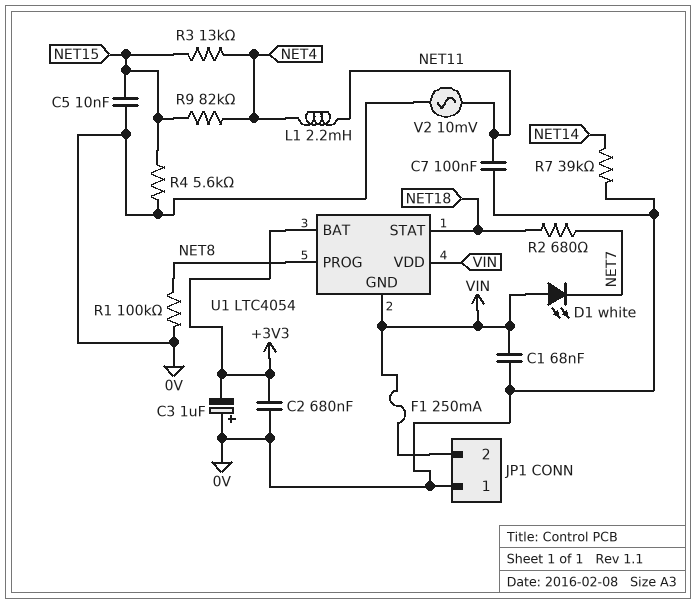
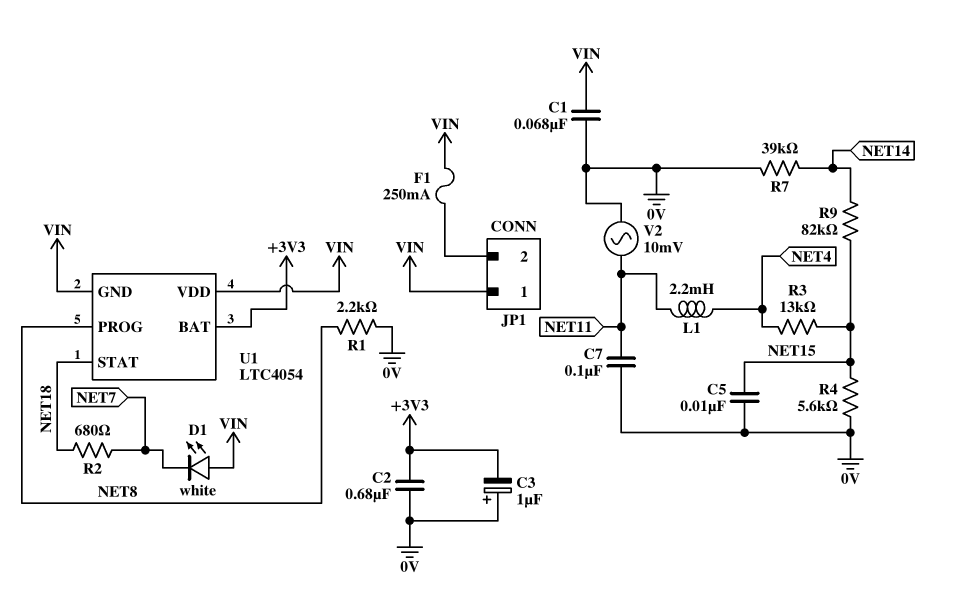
JP1 pin 1: 0V -> VIN
R1: 100k (0V, NET8) -> 2.2k (0V, NET8)
R9: 82k (NET4, NET15) -> 82k (NET14, NET15)

